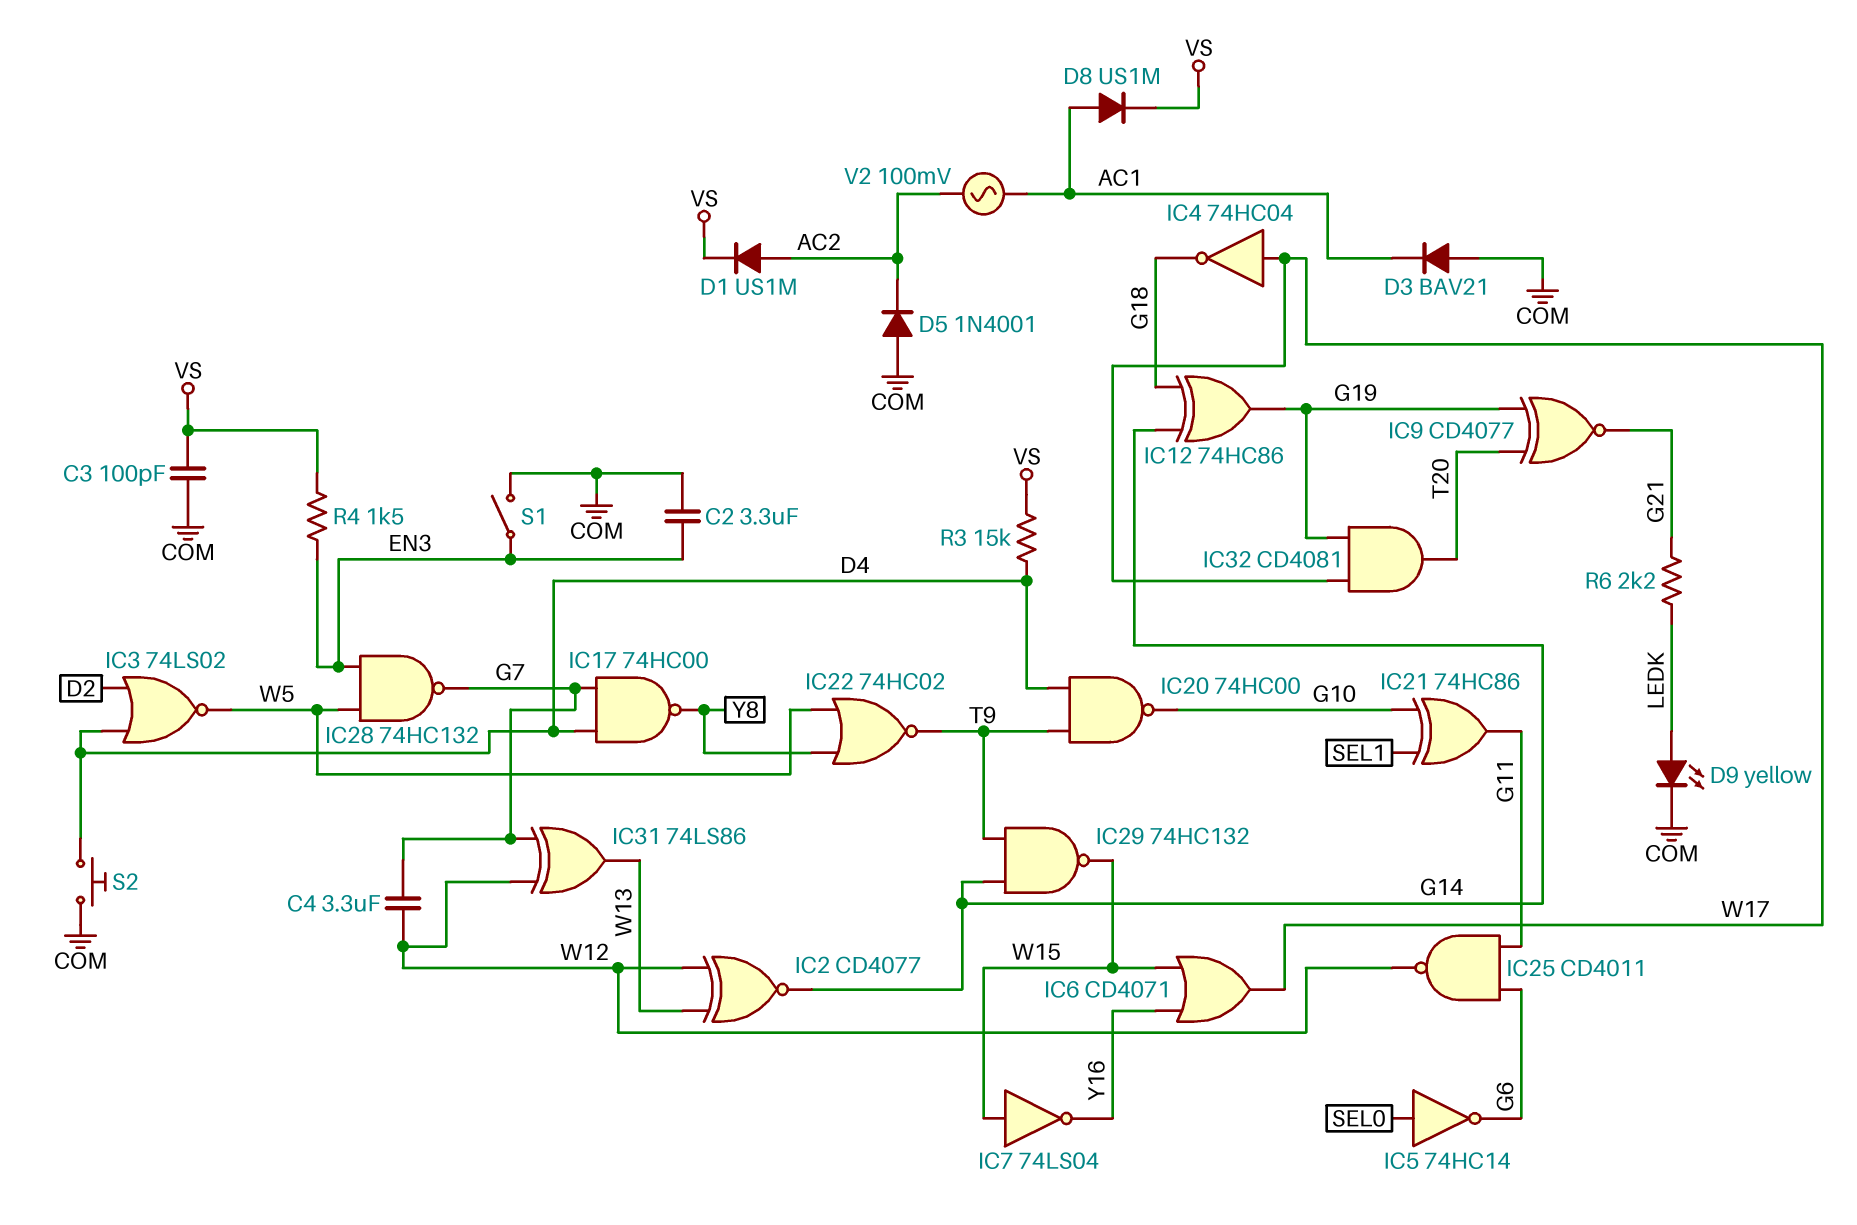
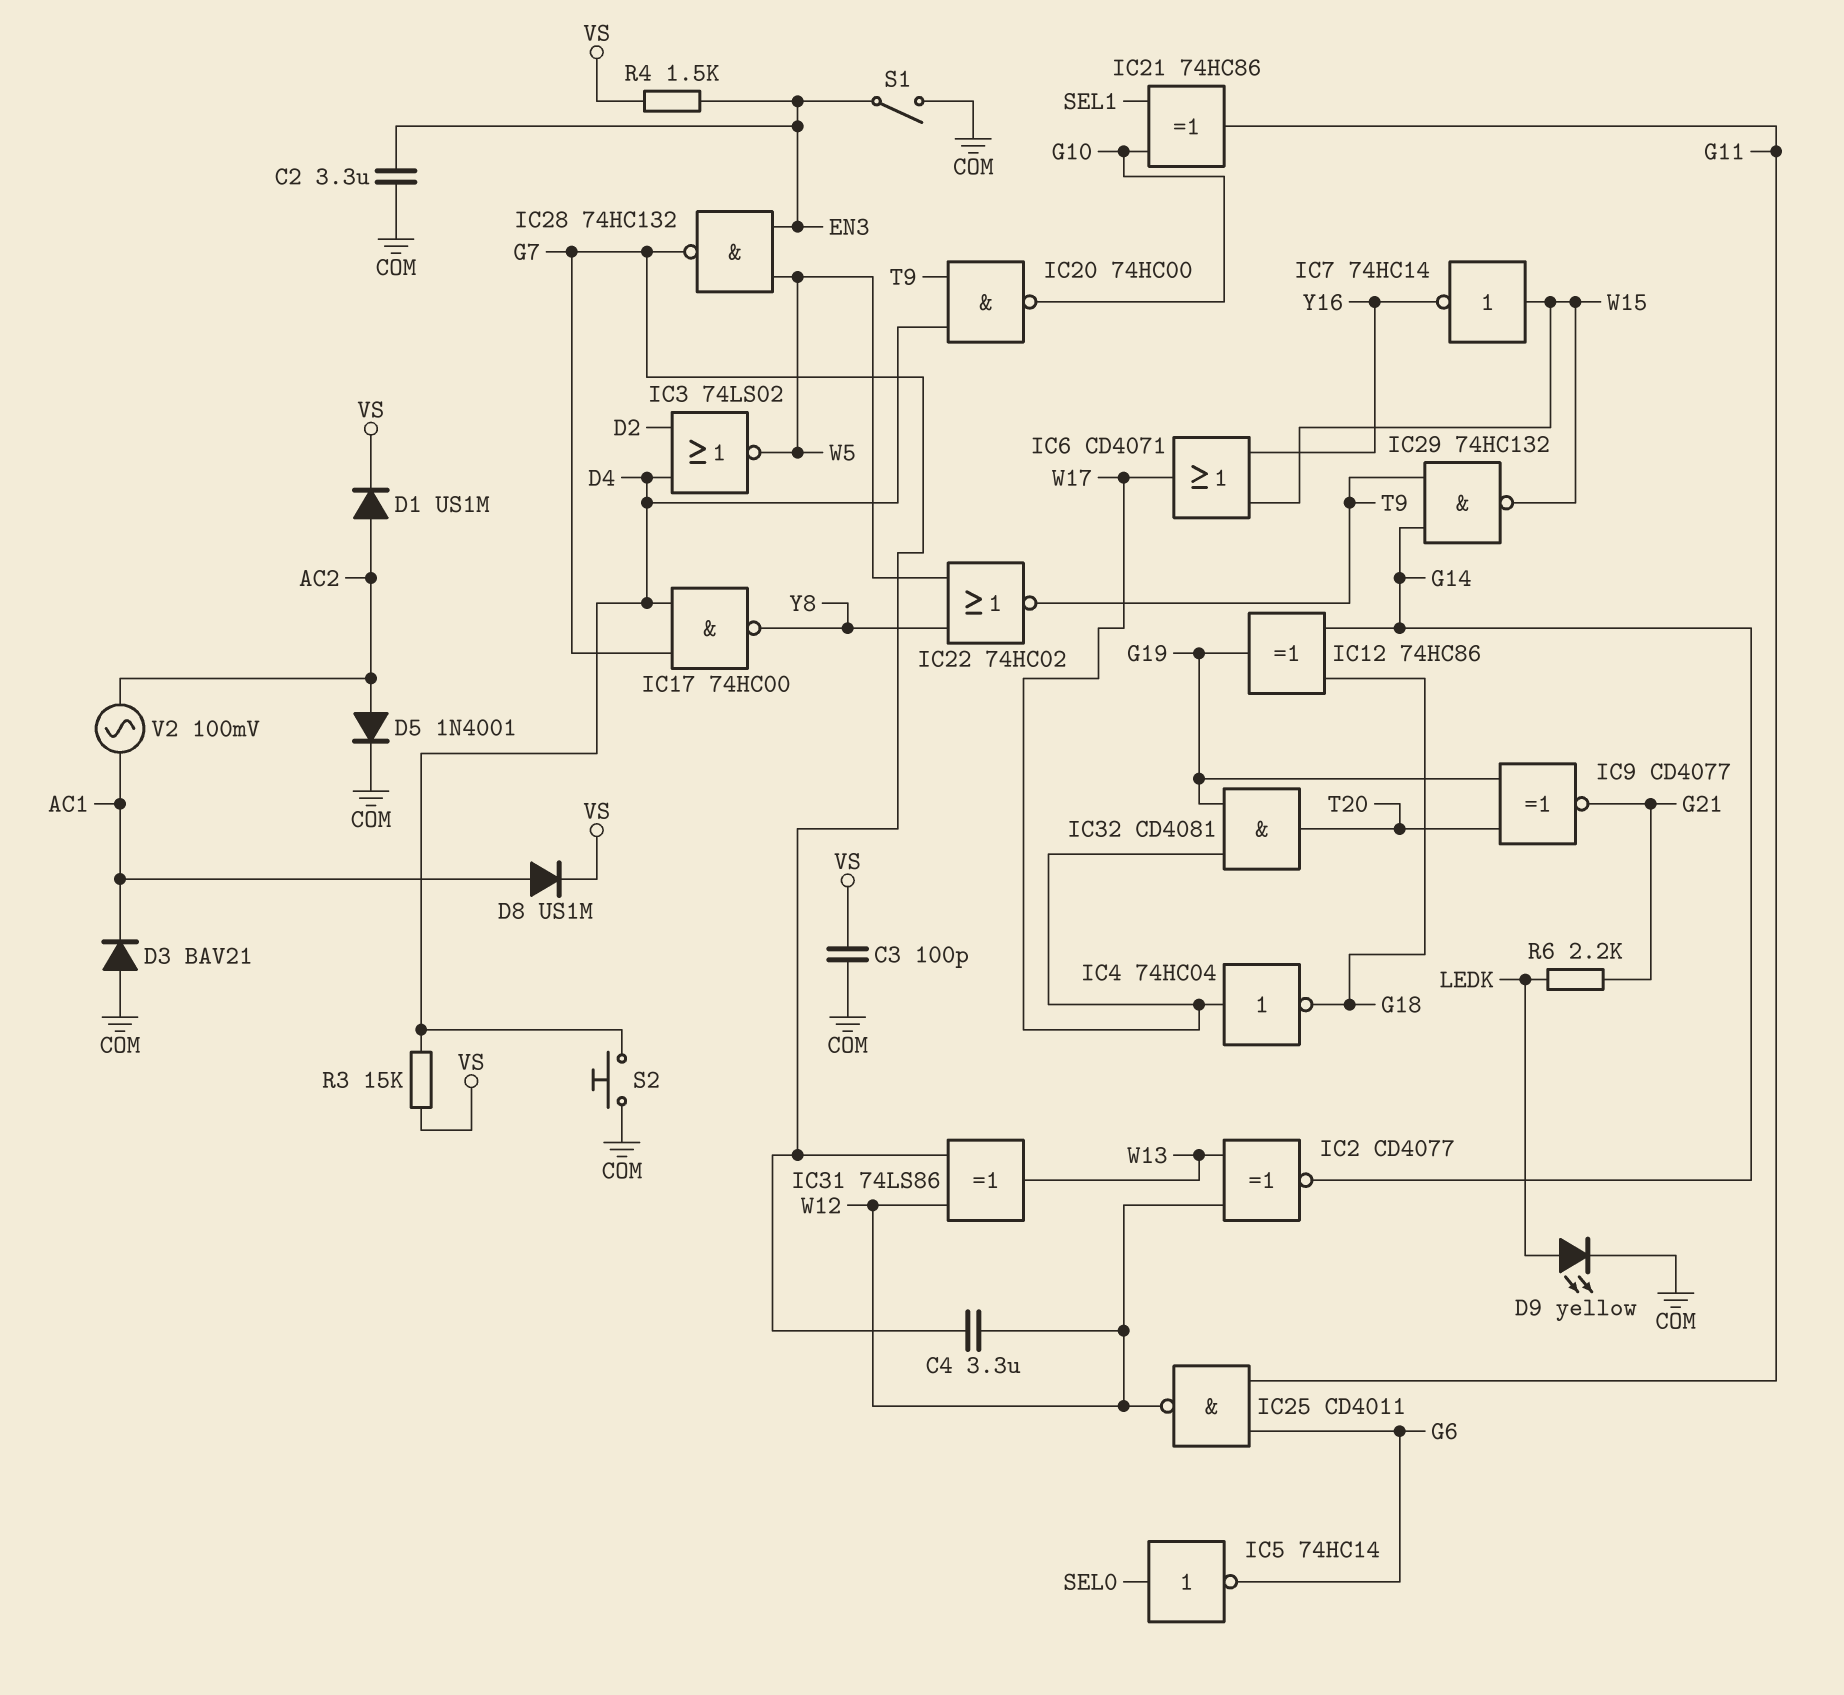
D5: diode 1N4001 (A COM, K AC2) -> diode 1N4001 (A AC2, K COM)
IC7: NOT 74LS04 (in W15, out Y16) -> NOT 74HC14 (in W15, out Y16)

